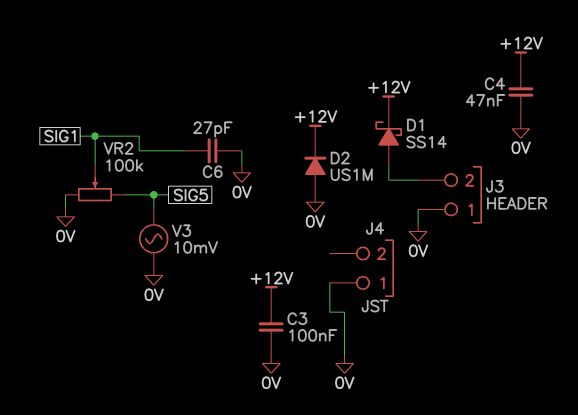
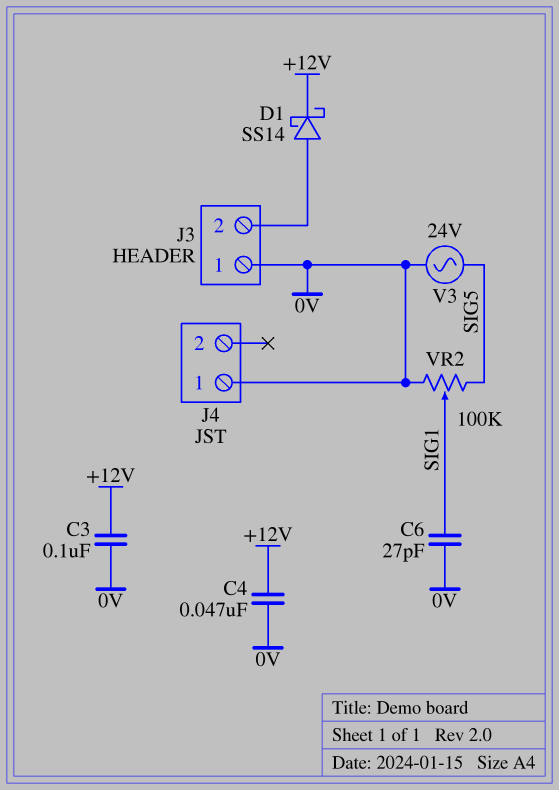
D2: diode US1M (A 0V, K +12V) -> none
V3: AC 10mV (0V, SIG5) -> AC 24V (0V, SIG5)

